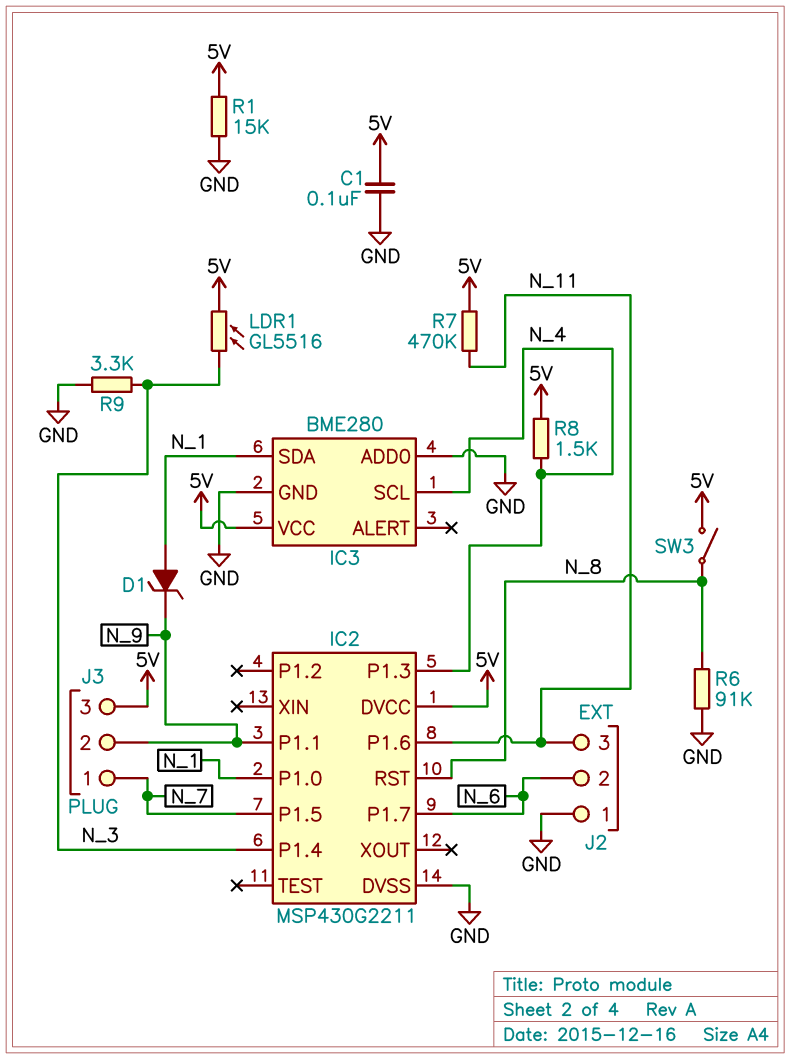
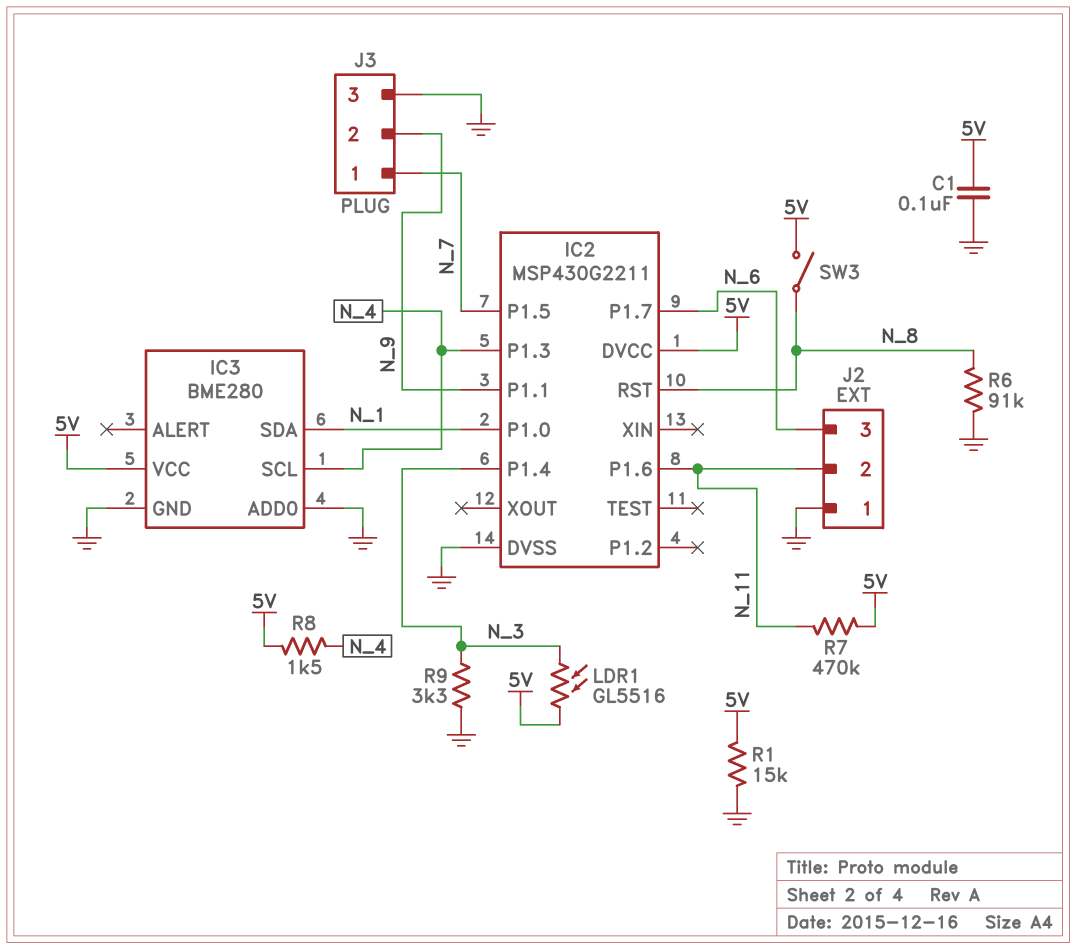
D1: zener (A N_1, K N_9) -> none
J2 pin 2: N_6 -> N_11
J2 pin 3: N_11 -> N_6
J3 pin 3: 5V -> GND

